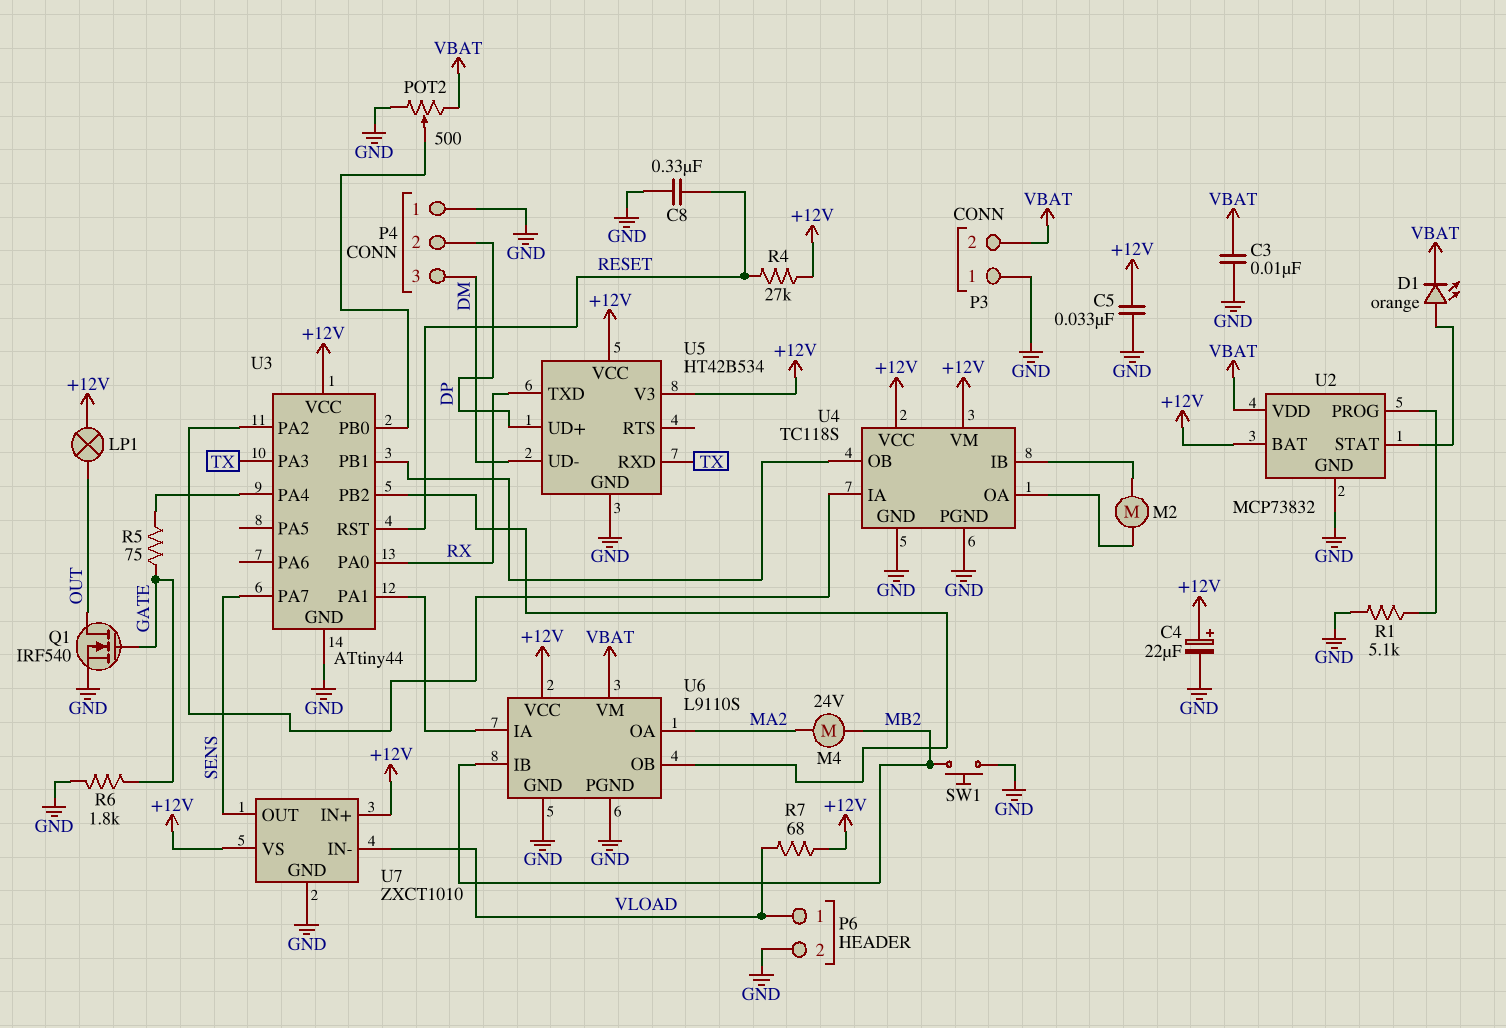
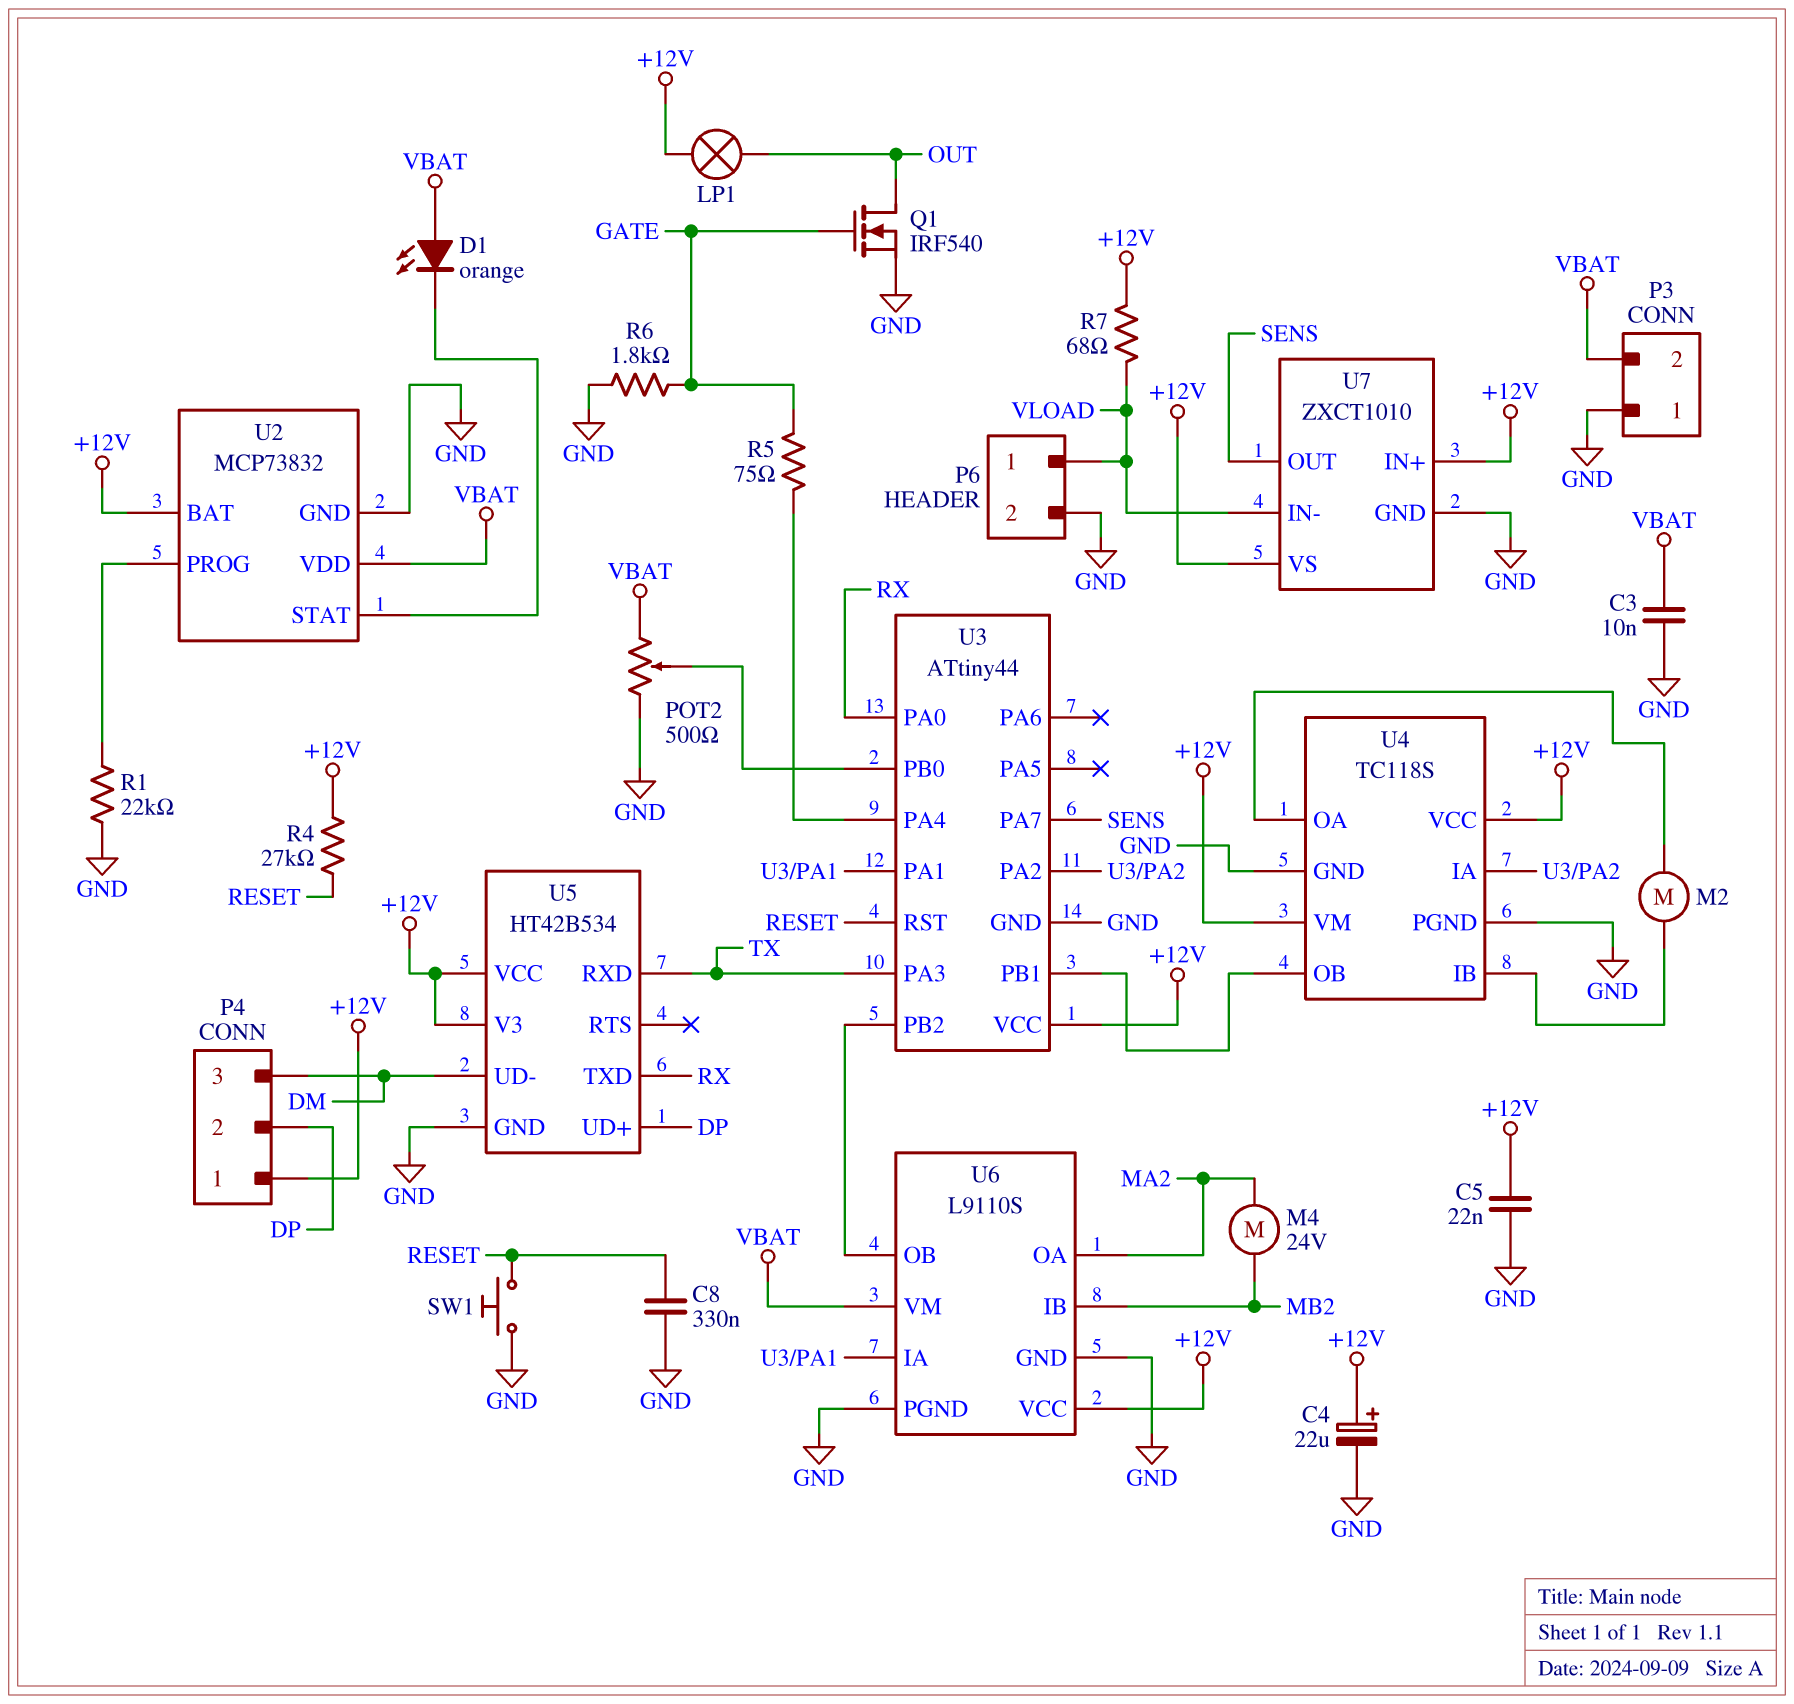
C5: 33nF (+12V, GND) -> 22nF (+12V, GND)
D1: LED orange (A U2/STAT, K VBAT) -> LED orange (A VBAT, K U2/STAT)
P4 pin 1: GND -> +12V
R1: 5.1k (GND, U2/PROG) -> 22k (GND, U2/PROG)
SW1: button (GND, MB2) -> button (GND, RESET)

